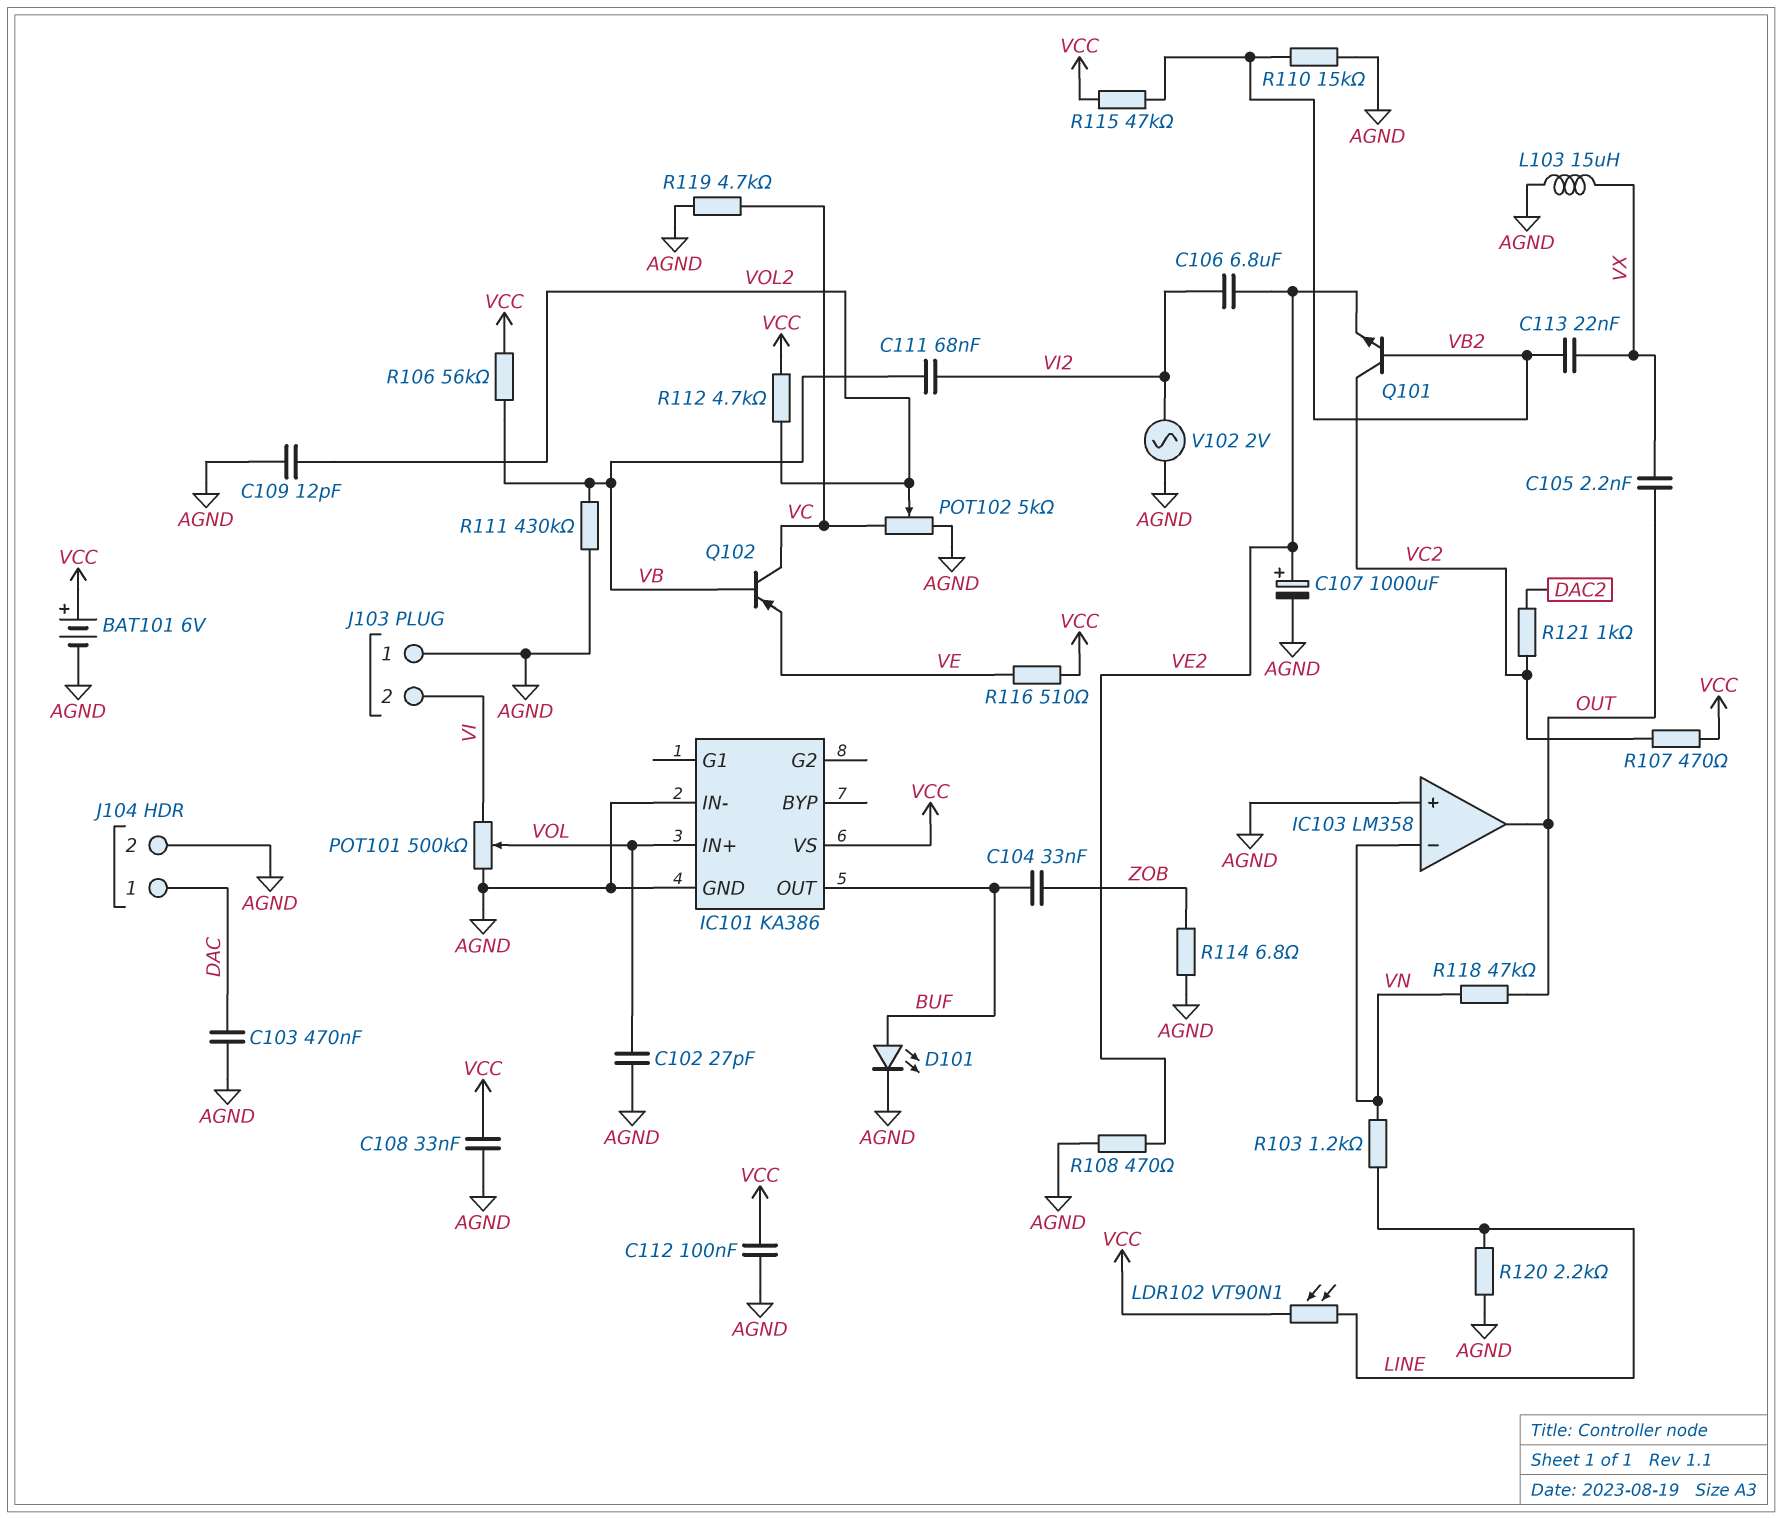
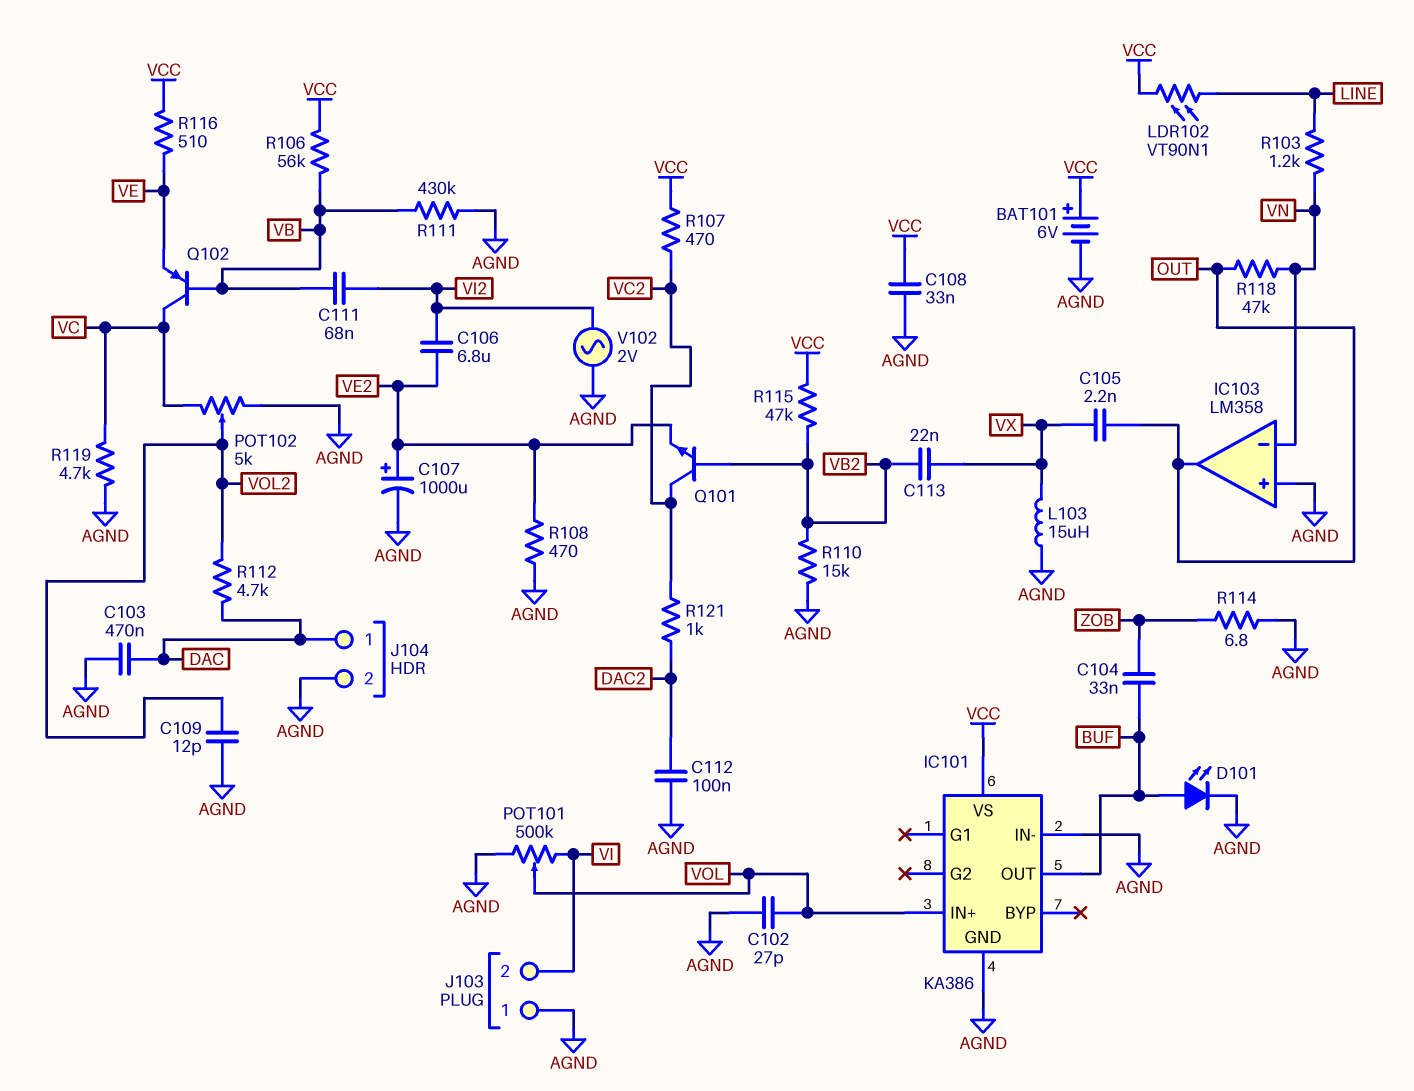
C112: 100nF (AGND, VCC) -> 100nF (AGND, DAC2)
R112: 4.7k (VCC, VOL2) -> 4.7k (DAC, VOL2)
R120: 2.2k (AGND, LINE) -> none

